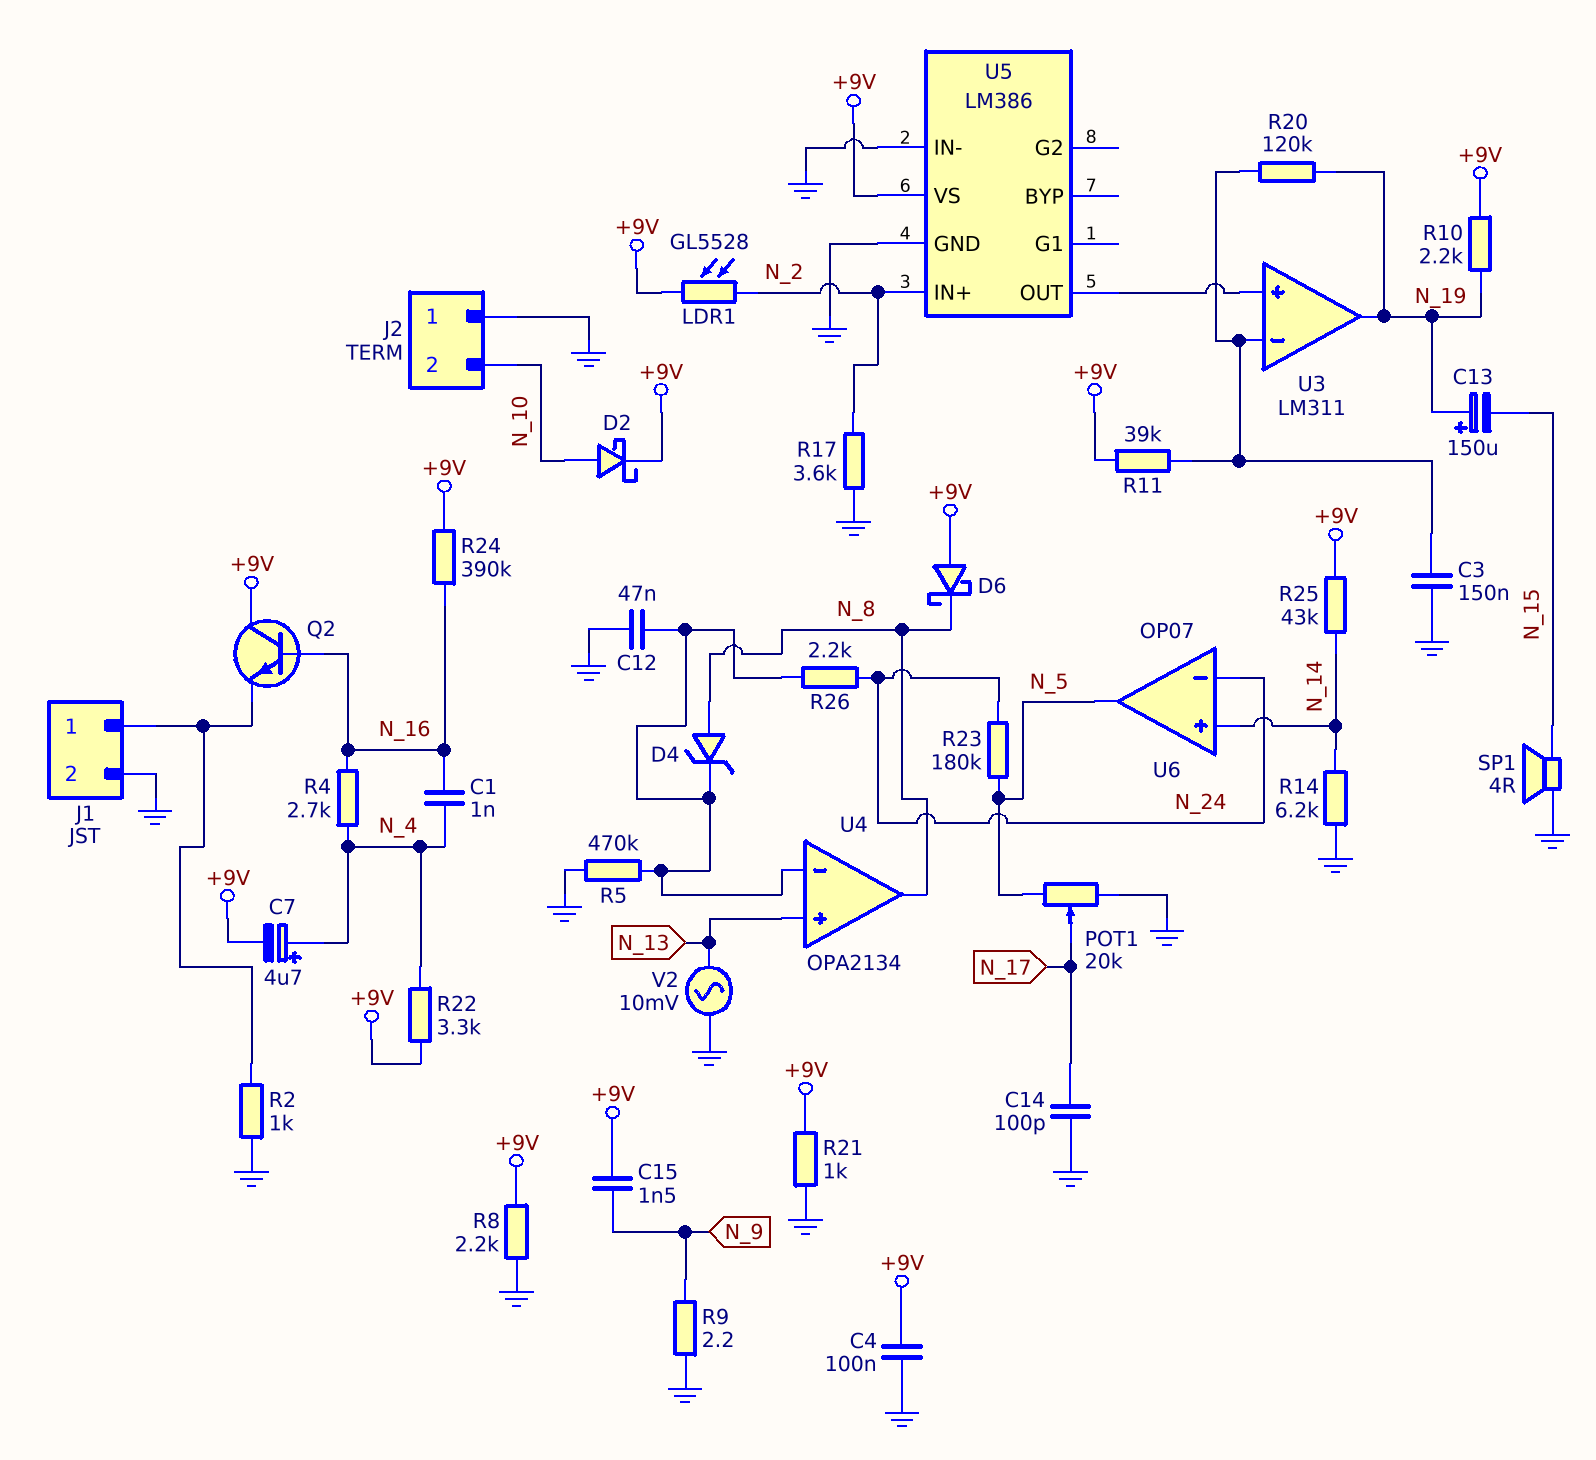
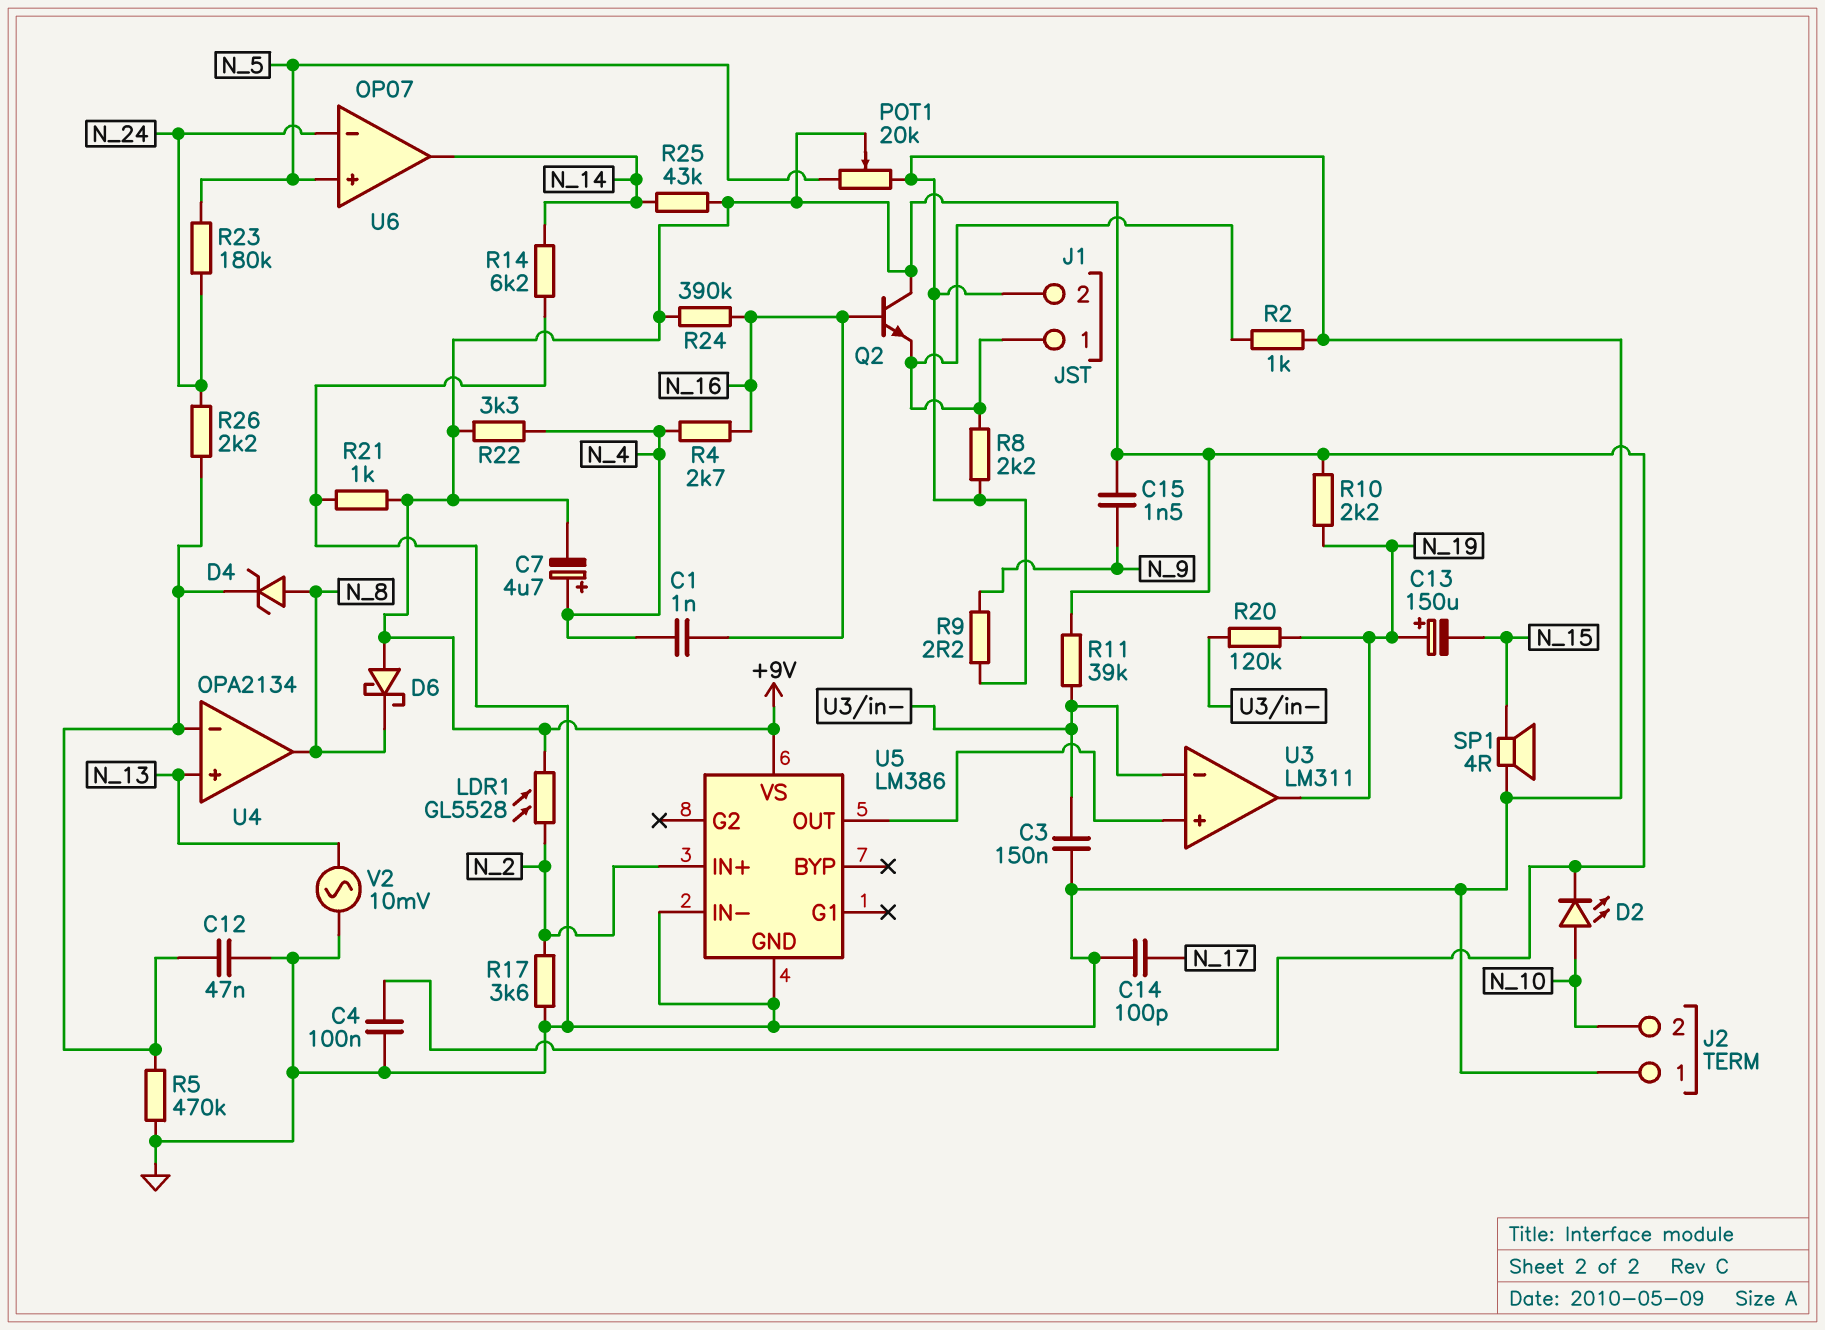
D2: schottky (A N_10, K +9V) -> LED (A N_10, K +9V)
POT1: 20k (GND, N_5, wiper N_17) -> 20k (GND, N_5, wiper +9V)
R8: 2.2k (+9V, GND) -> 2.2k (GND, J1/1)
U6 pin in+: N_14 -> N_5
U6 pin out: N_5 -> N_14

